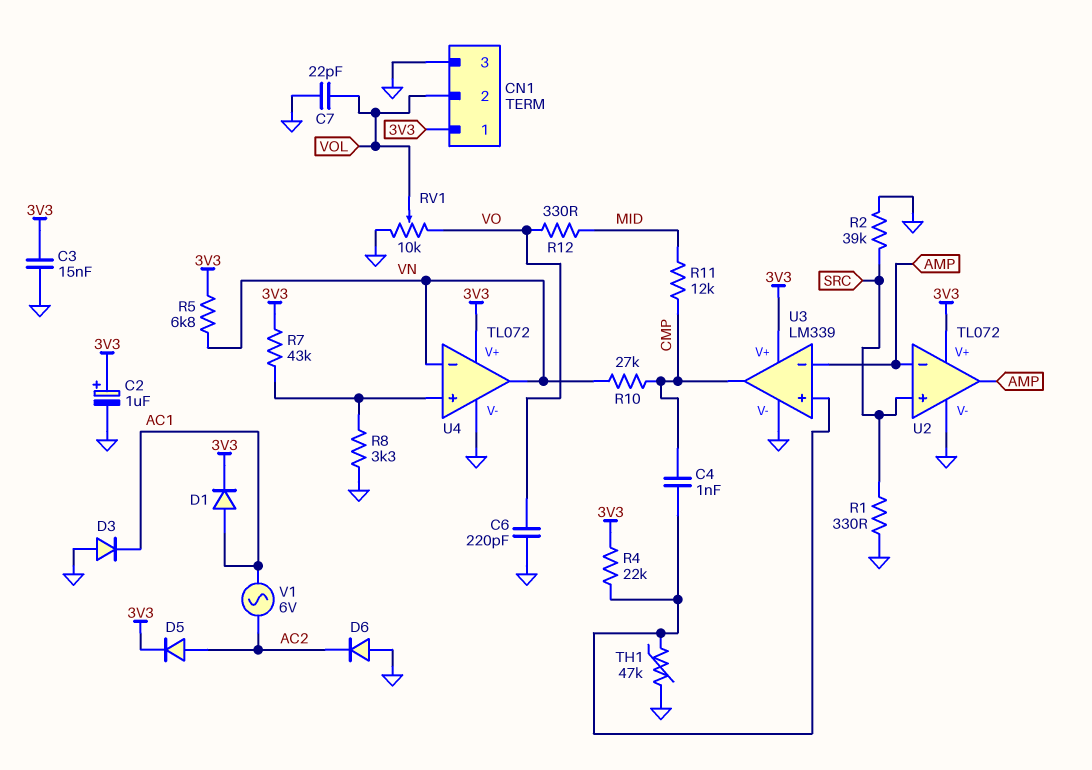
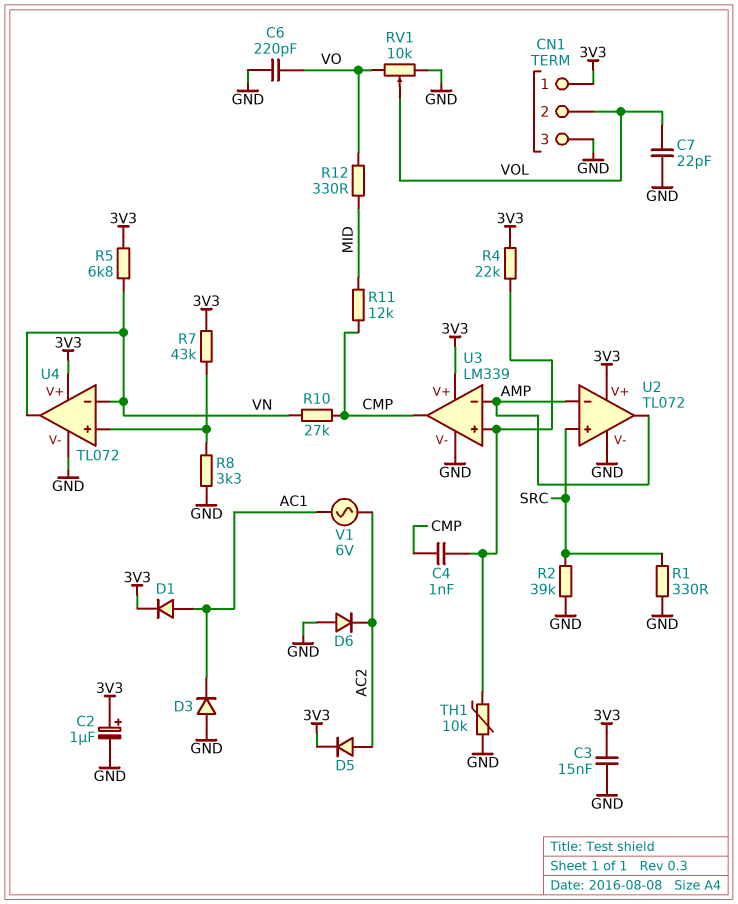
TH1: 47k (GND, U3/in+) -> 10k (GND, U3/in+)

